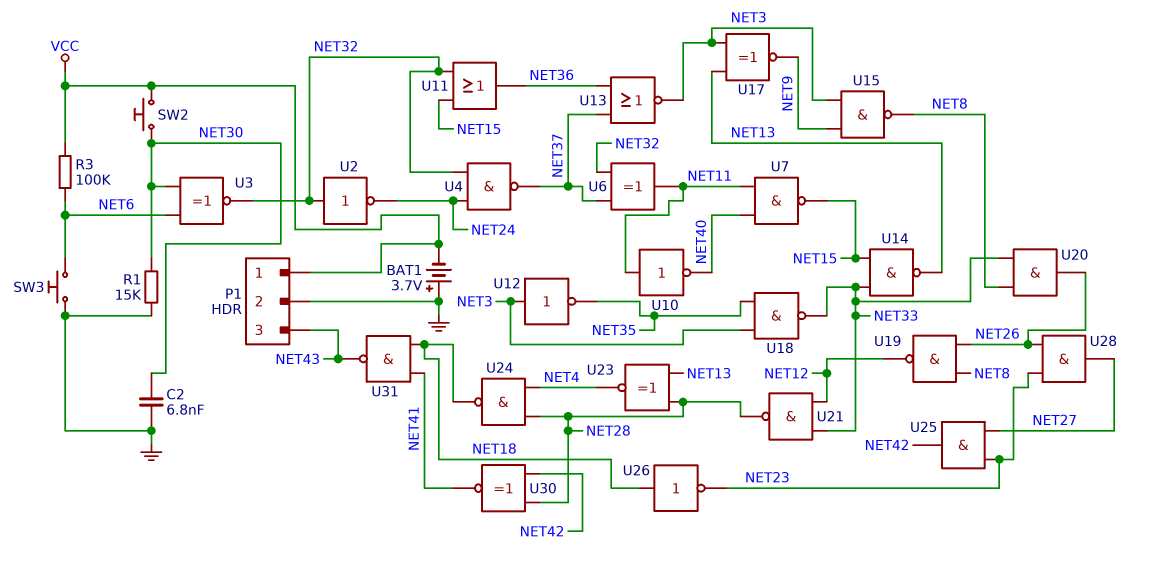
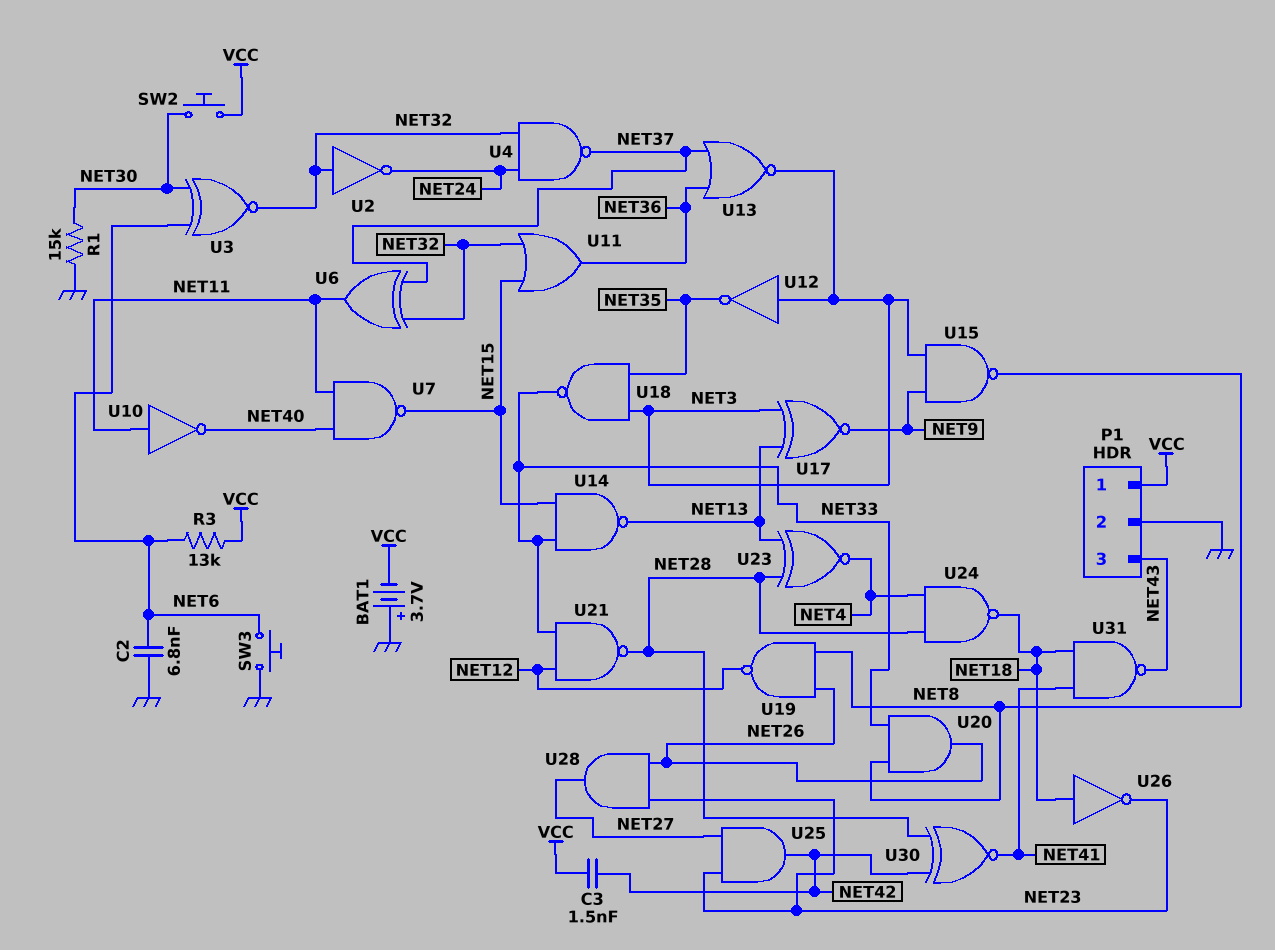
C2: 6.8nF (GND, NET30) -> 6.8nF (GND, NET6)
C3: none -> 1.5nF (NET42, VCC)
R3: 100k (NET6, VCC) -> 13k (NET6, VCC)

